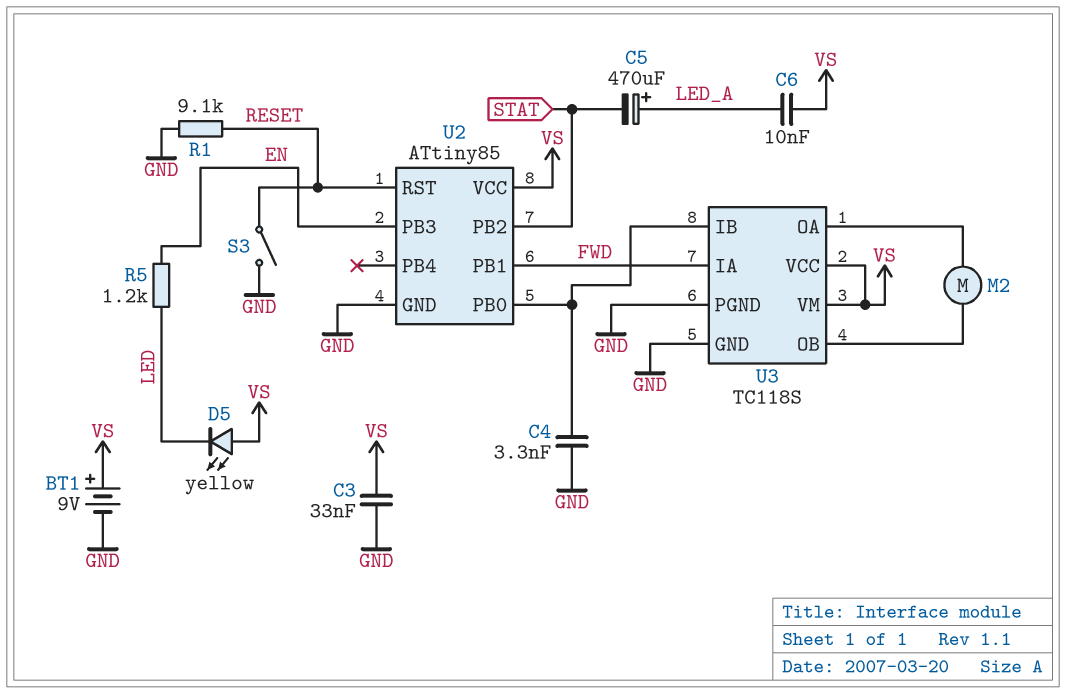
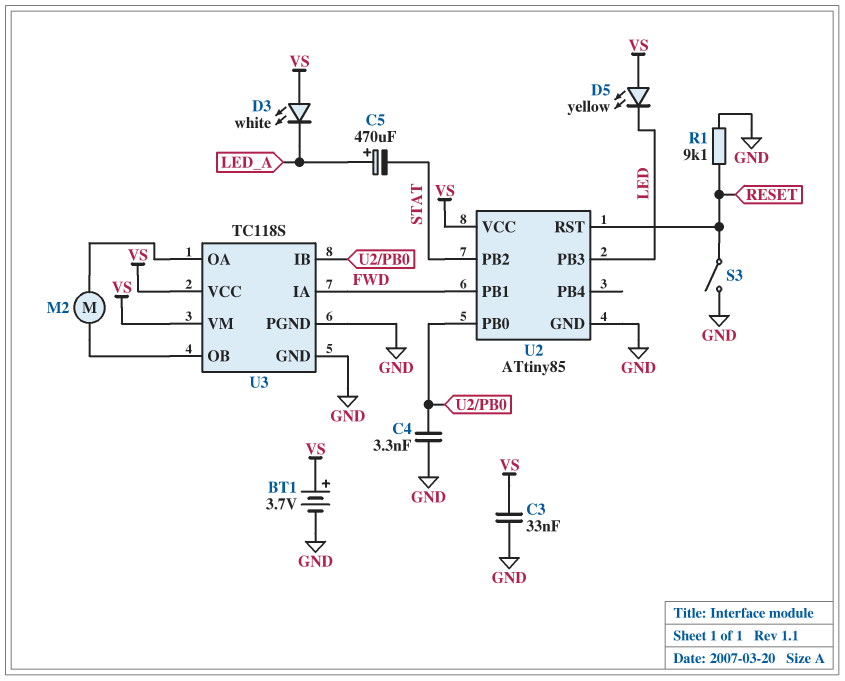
BT1: 9V (plus VS, minus GND) -> 3.7V (plus VS, minus GND)
C6: 10nF (LED_A, VS) -> none
D3: none -> LED white (A VS, K LED_A)
R5: 1.2k (EN, LED) -> none
U2 pin PB3: EN -> LED

